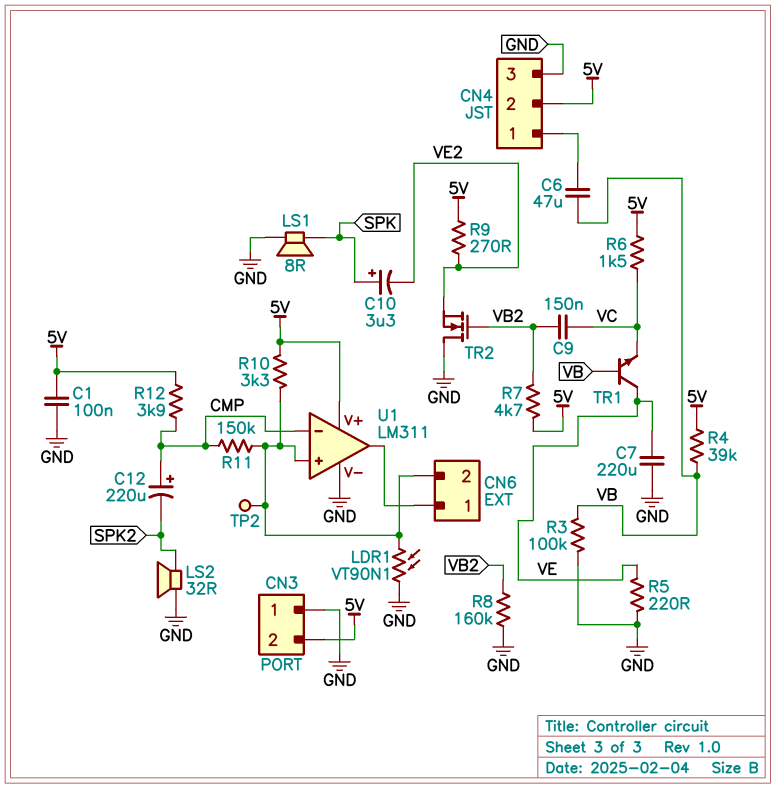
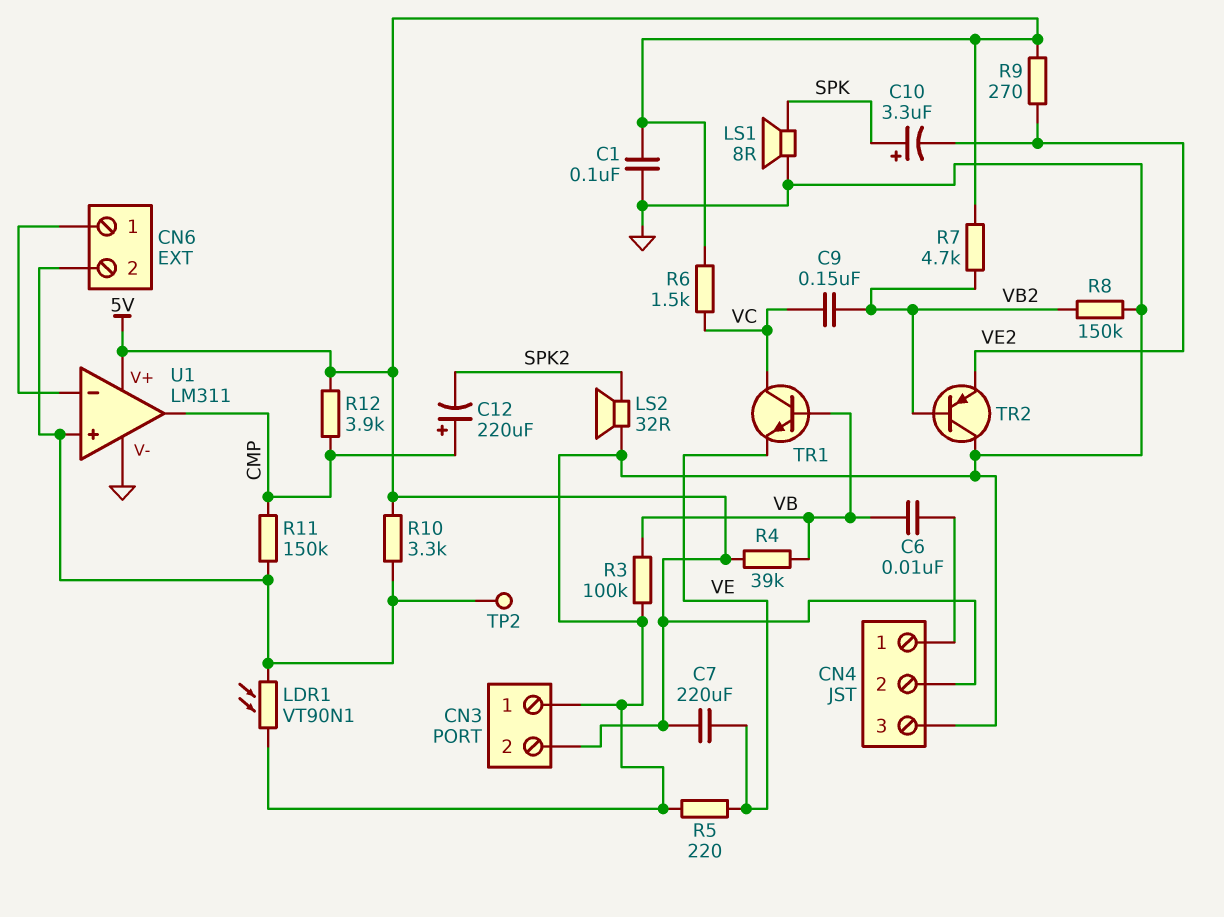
C6: 47uF (CN4/1, VB) -> 10nF (CN4/1, VB)
C7: 220uF (GND, VE) -> 220uF (5V, VE)
R8: 160k (GND, VB2) -> 150k (GND, VB2)
TR1: NPN (B VB, C VE, E VC) -> NPN (B VB, C VC, E VE)
TR2: NMOS (G VB2, D GND, S VE2) -> PNP (B VB2, C GND, E VE2)
U1 pin in-: CMP -> CN6/1
U1 pin out: CN6/1 -> CMP

